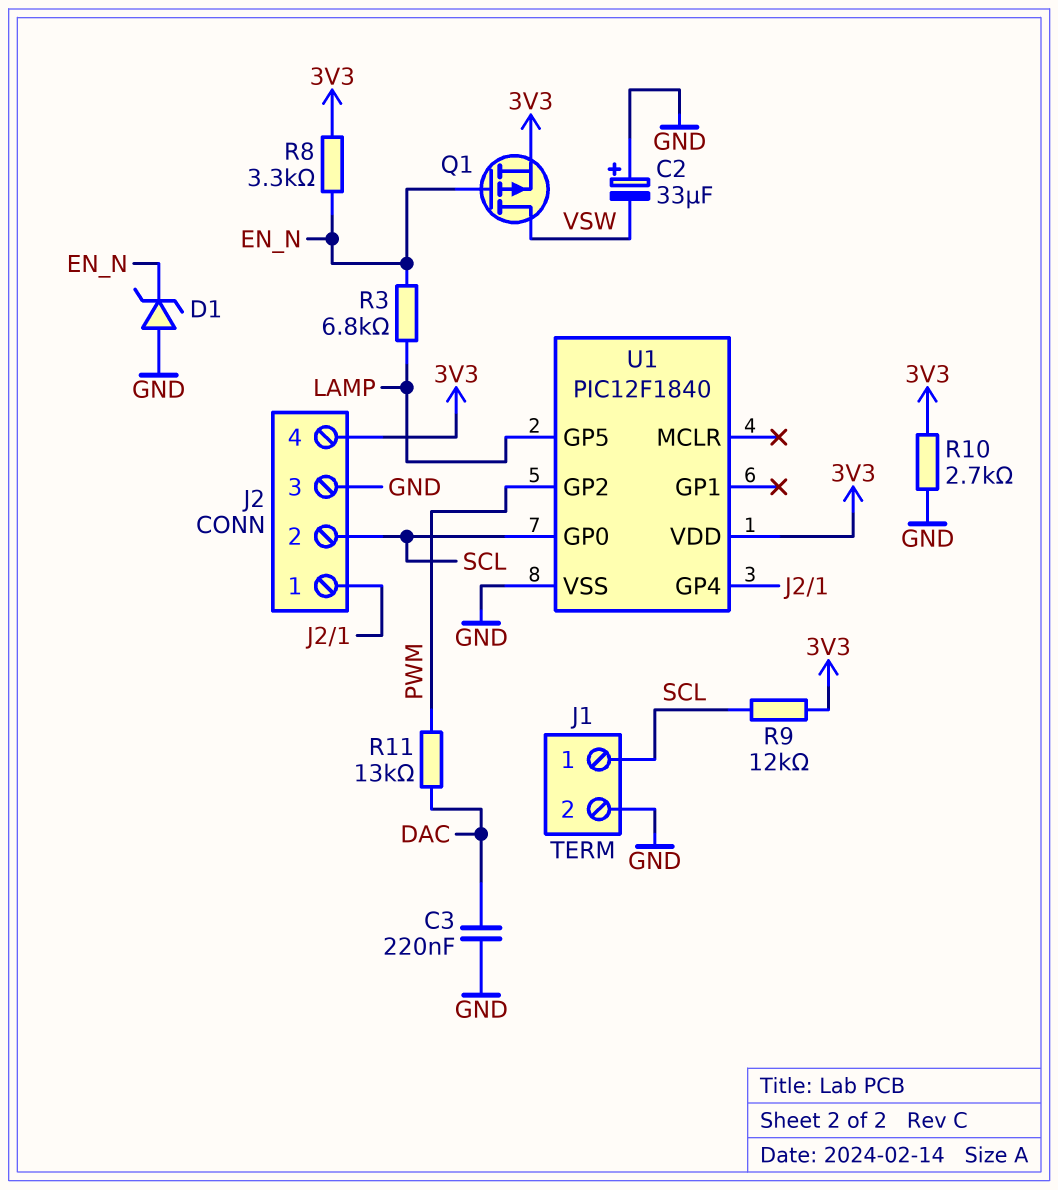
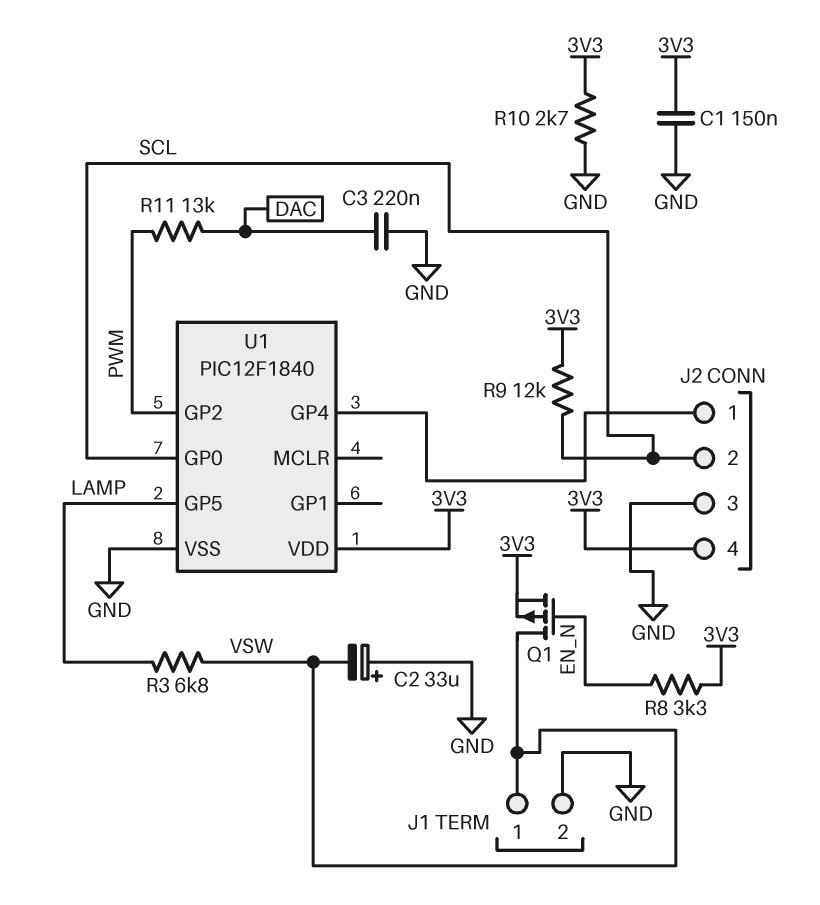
C1: none -> 150nF (3V3, GND)
D1: zener (A GND, K EN_N) -> none
J1 pin 1: SCL -> VSW
R3: 6.8k (EN_N, LAMP) -> 6.8k (LAMP, VSW)

